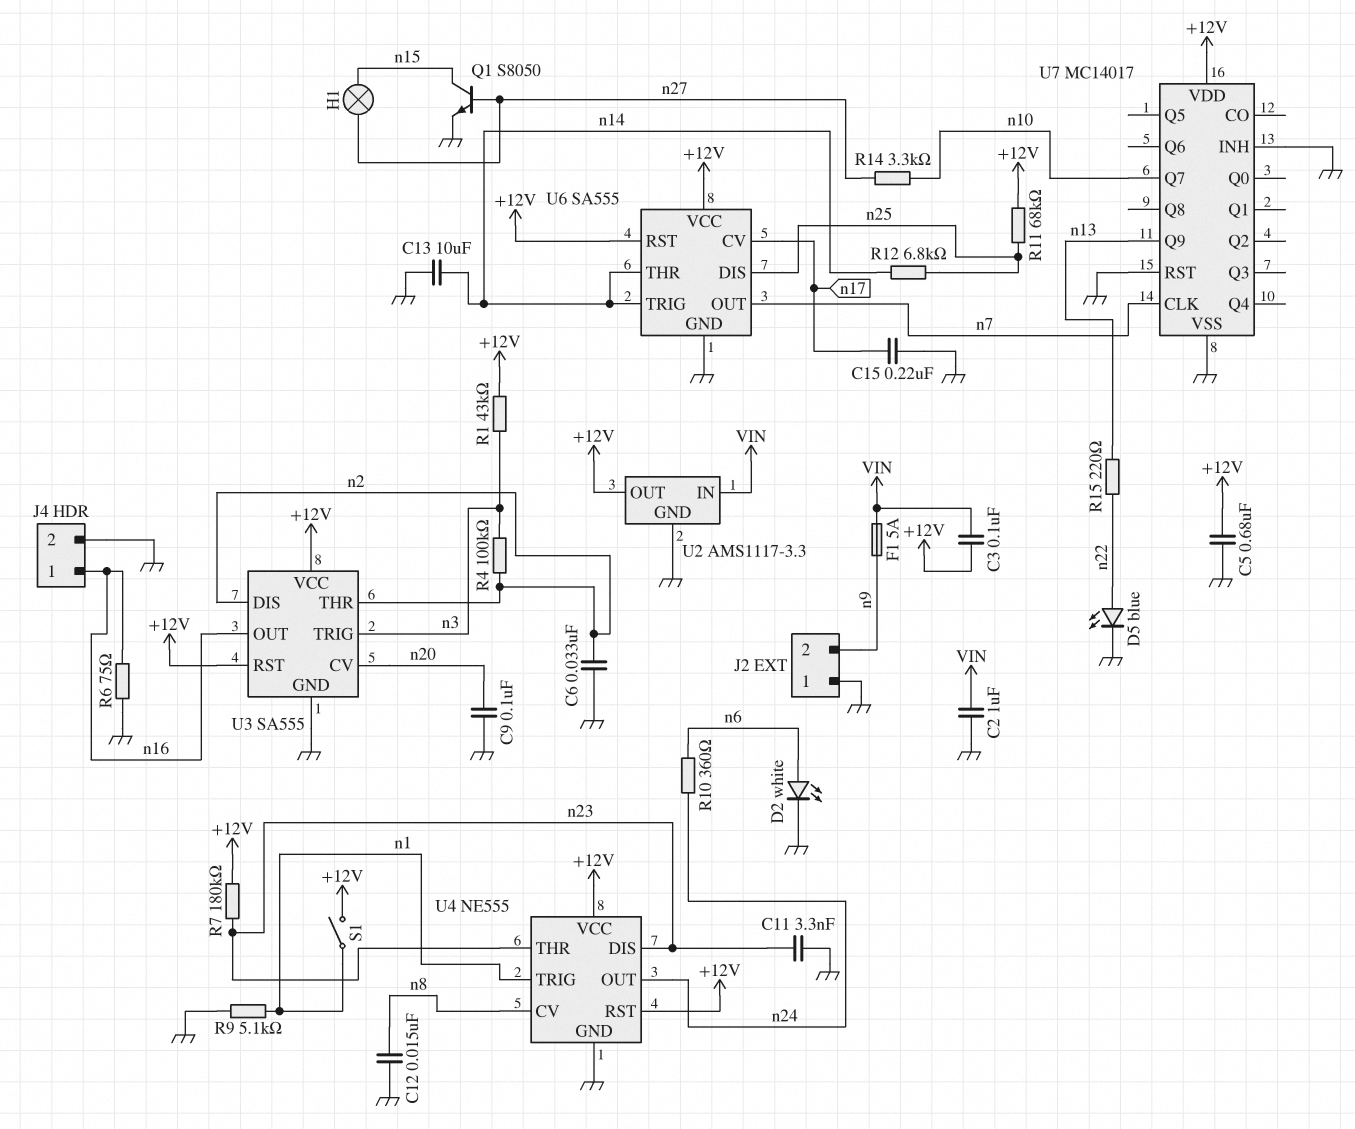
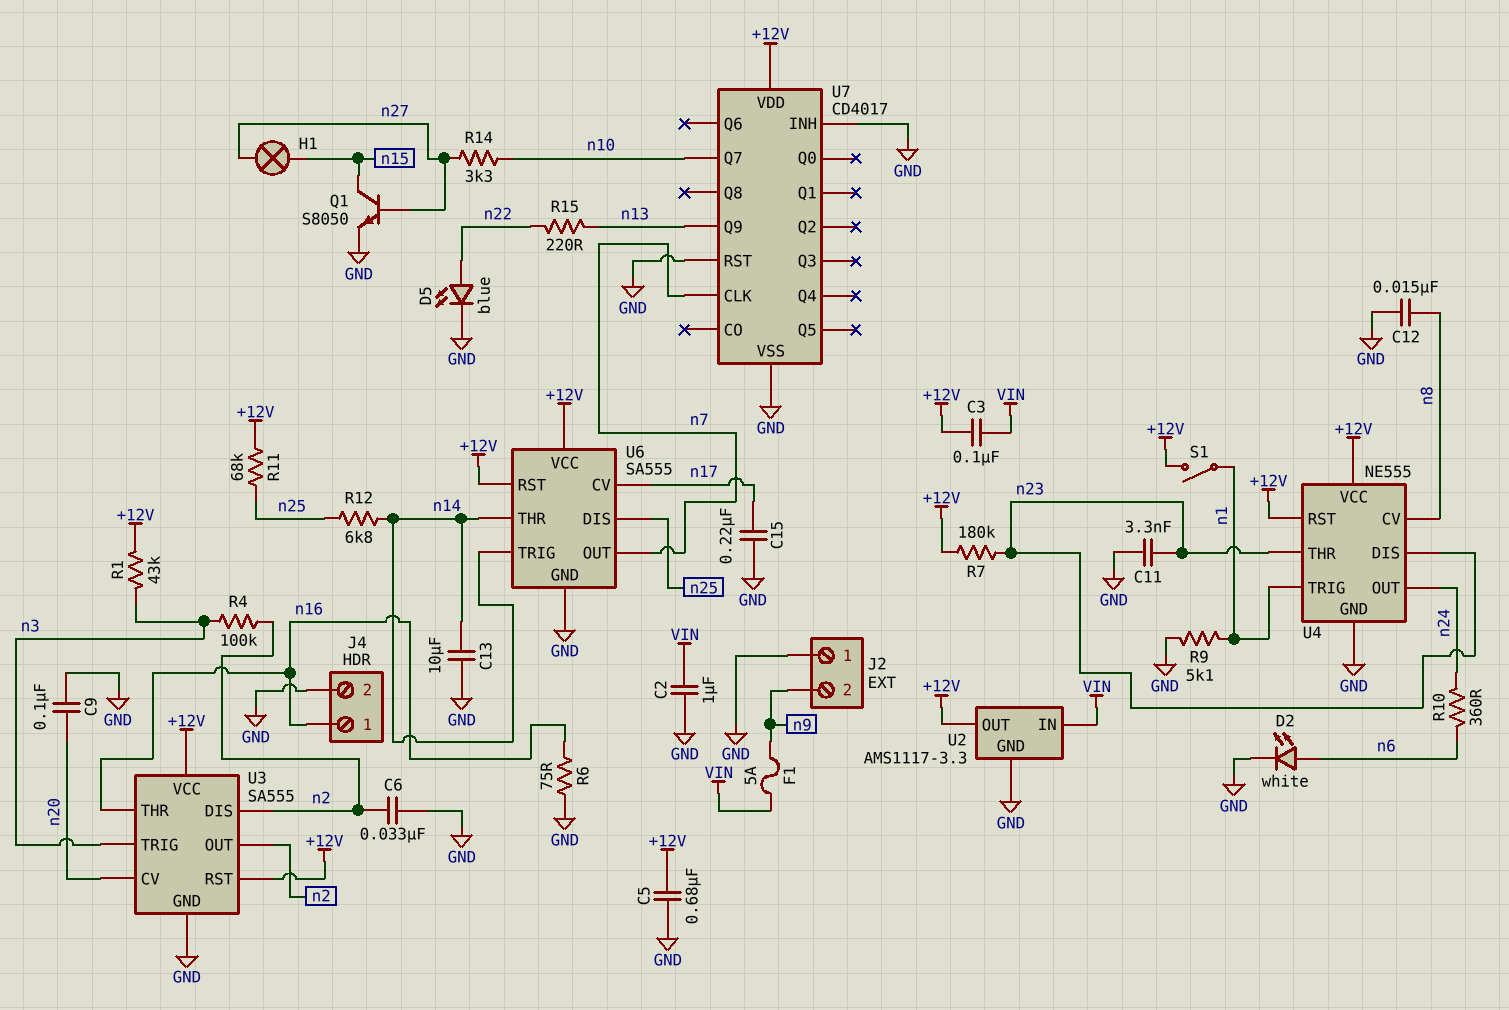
U3 pin OUT: n16 -> n2
U3 pin THR: n2 -> n16
U7: MC14017 -> CD4017

